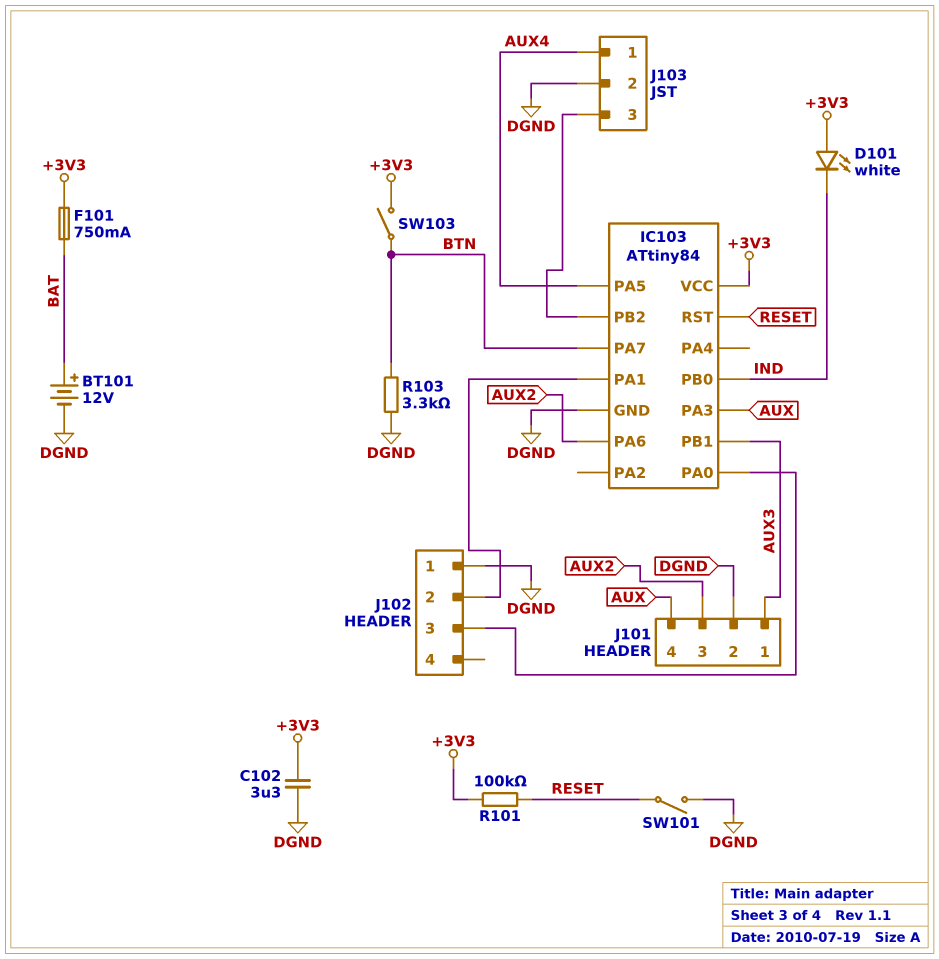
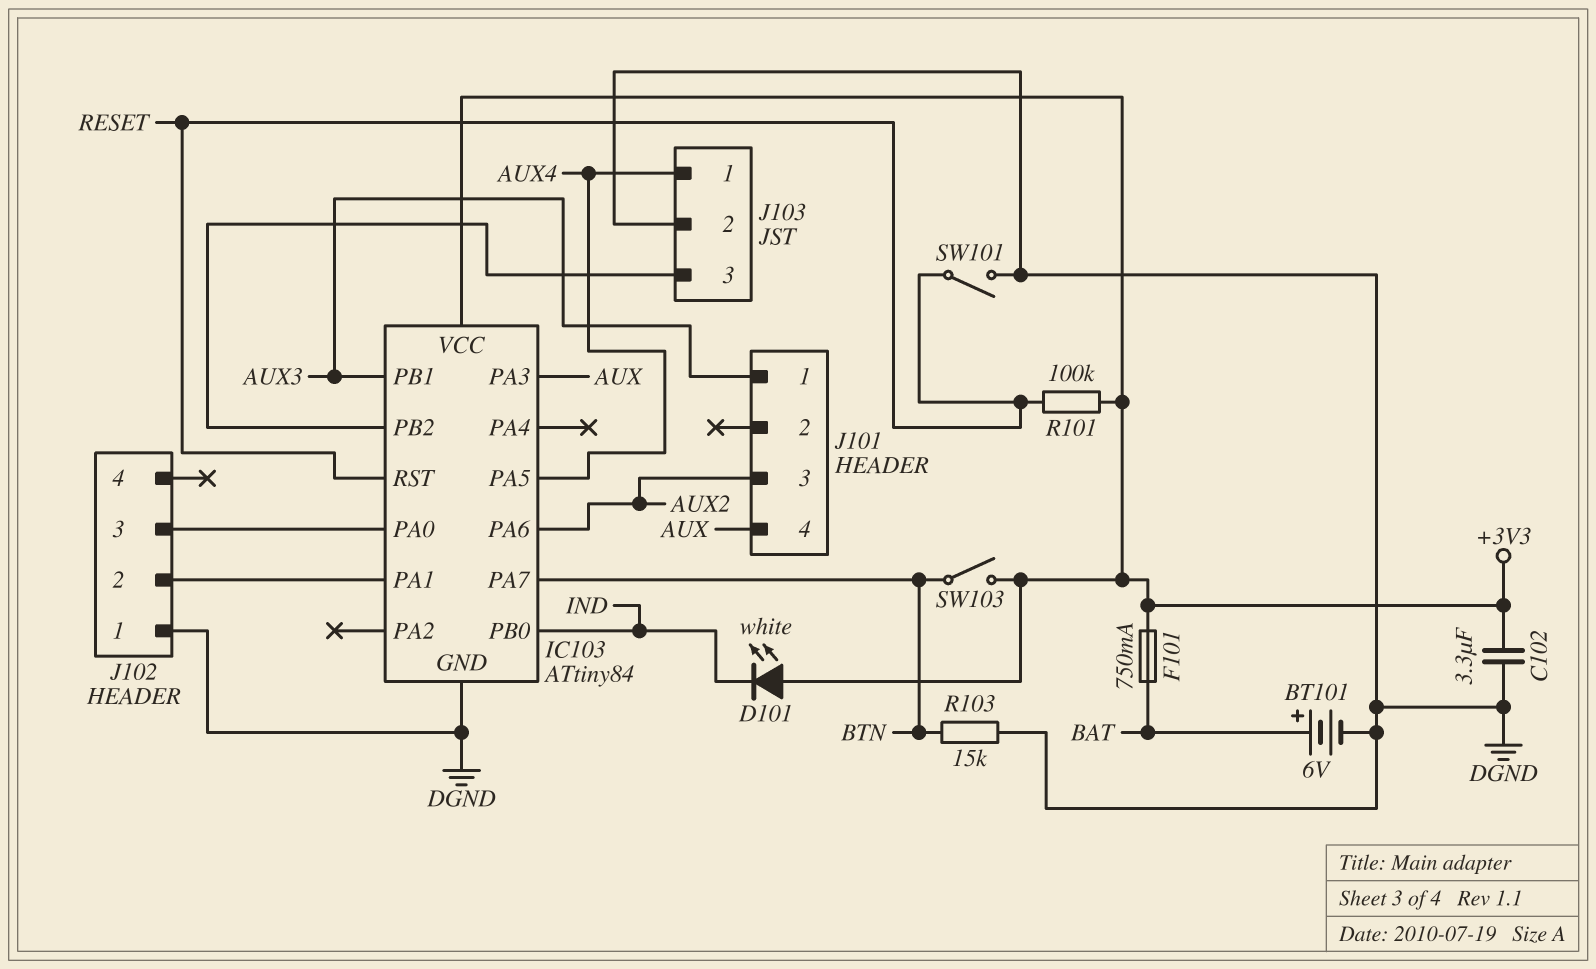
BT101: 12V (plus BAT, minus DGND) -> 6V (plus BAT, minus DGND)
J101 pin 2: DGND -> none
R103: 3.3k (BTN, DGND) -> 15k (BTN, DGND)

